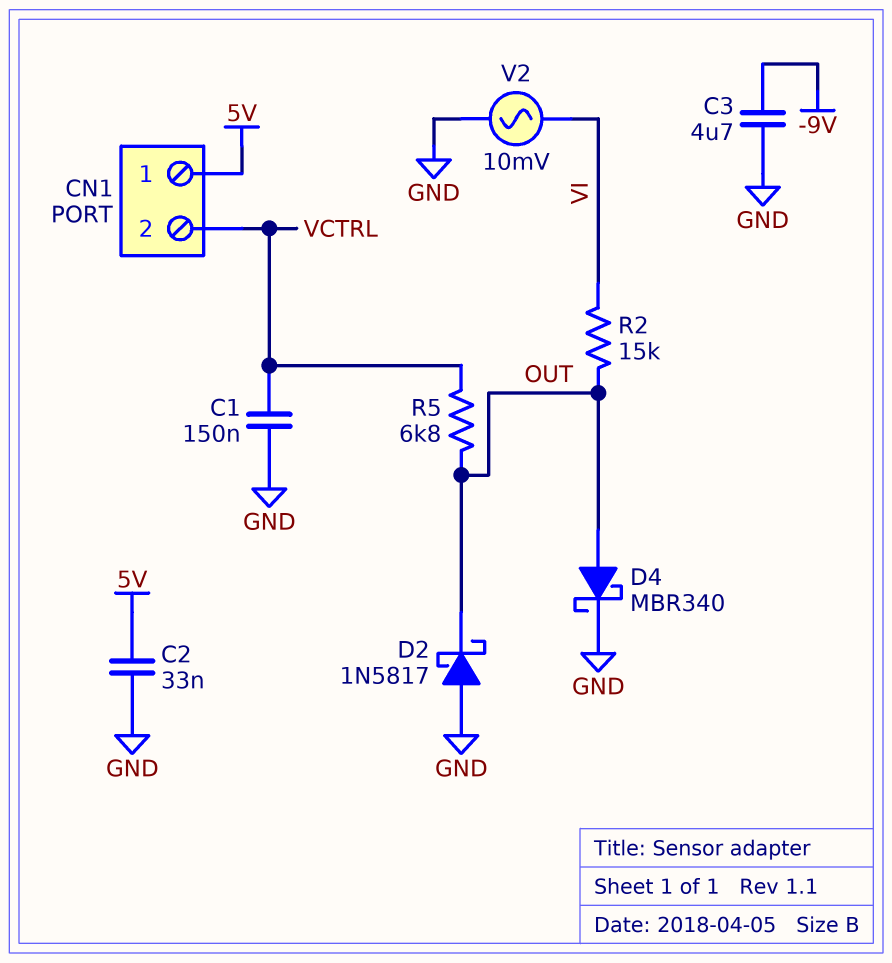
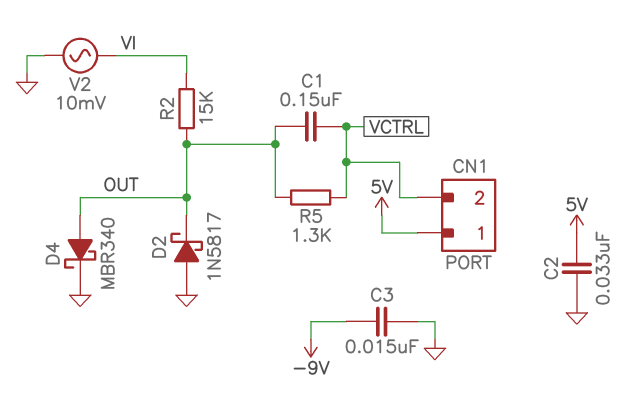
C1: 150nF (GND, VCTRL) -> 150nF (OUT, VCTRL)
C3: 4.7uF (-9V, GND) -> 15nF (-9V, GND)
R5: 6.8k (OUT, VCTRL) -> 1.3k (OUT, VCTRL)

